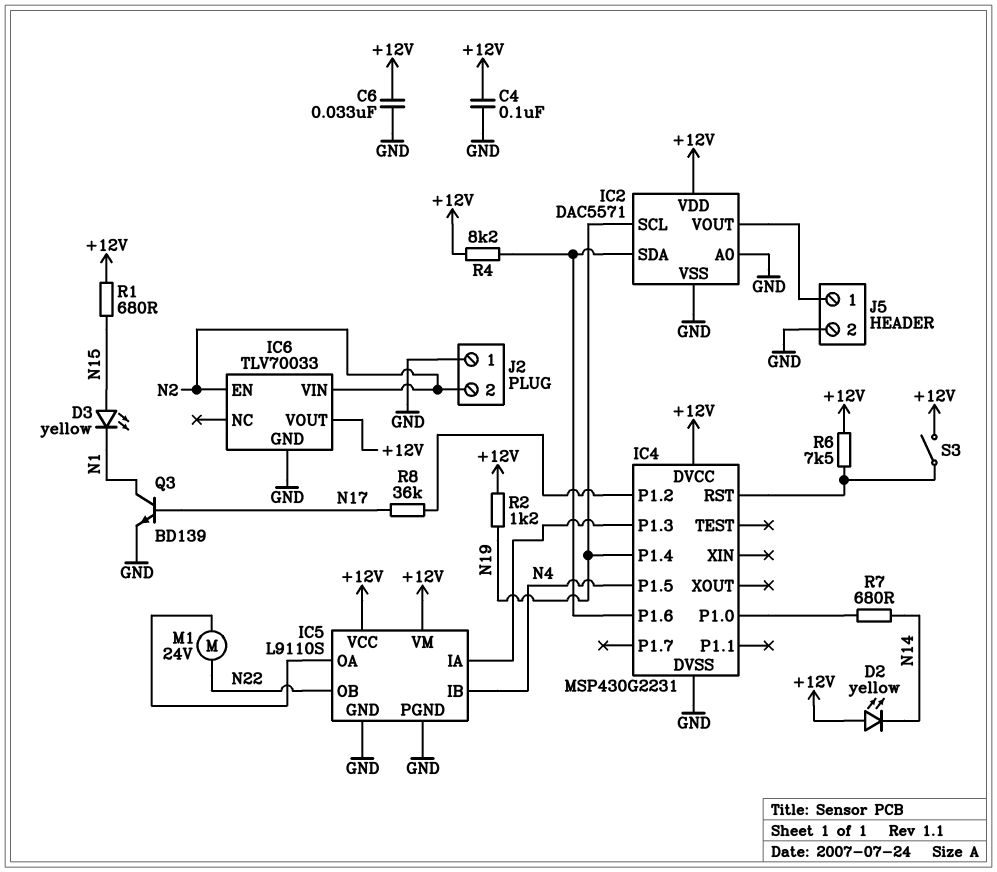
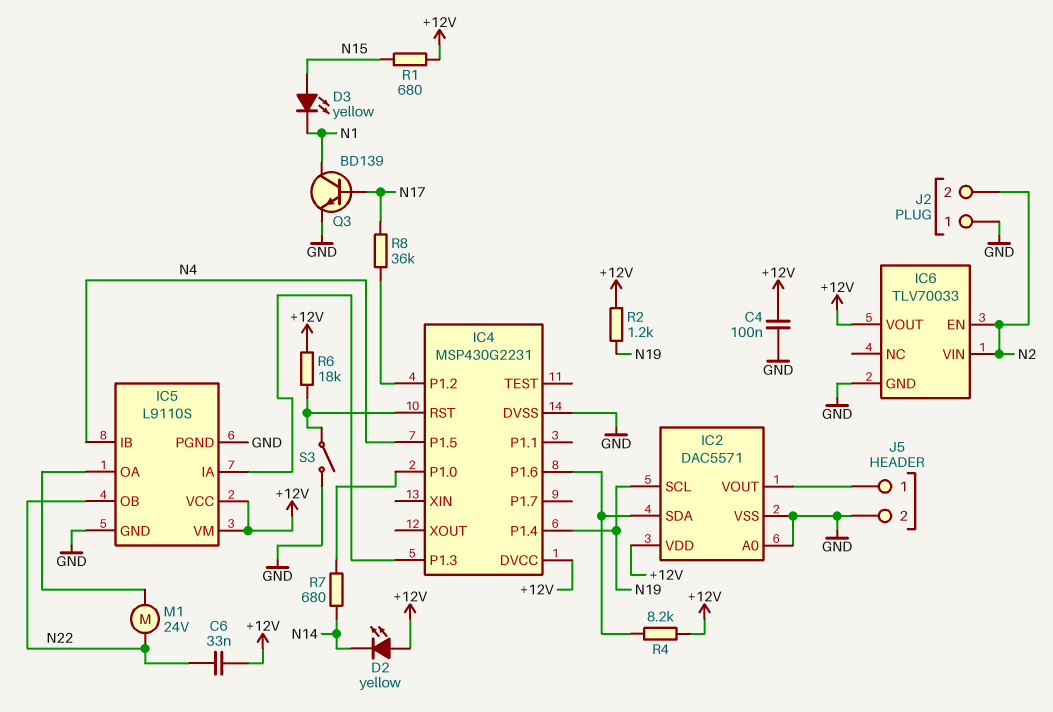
C6: 33nF (+12V, GND) -> 33nF (+12V, N22)
R6: 7.5k (+12V, IC4/RST) -> 18k (+12V, IC4/RST)
S3: switch (+12V, IC4/RST) -> switch (GND, IC4/RST)

